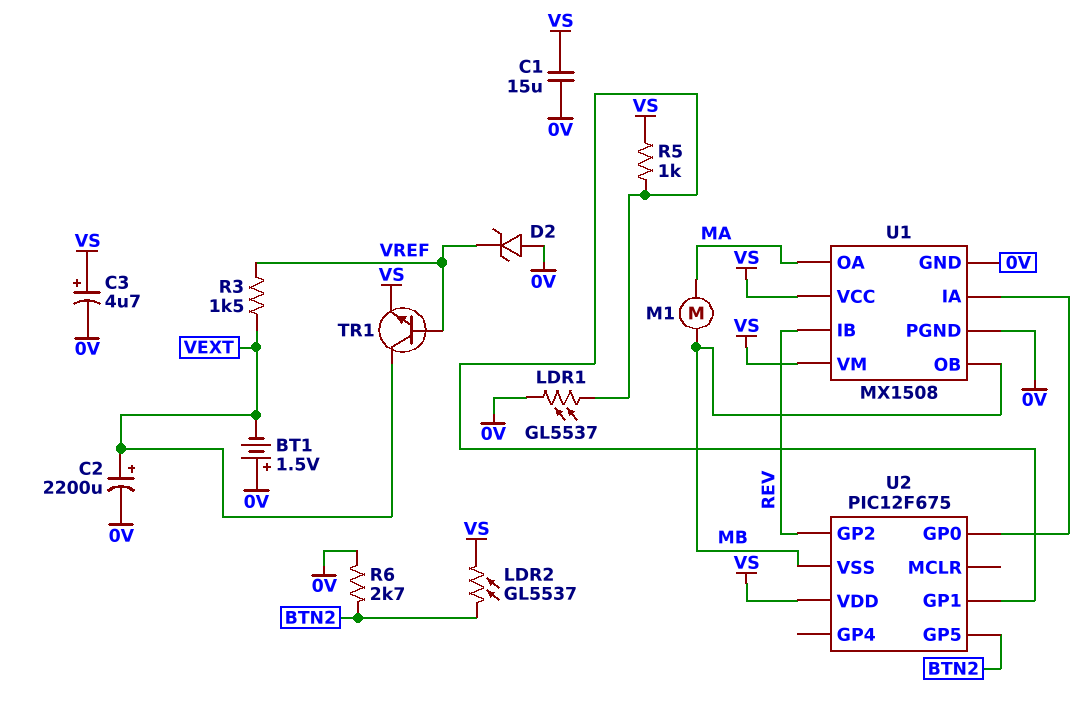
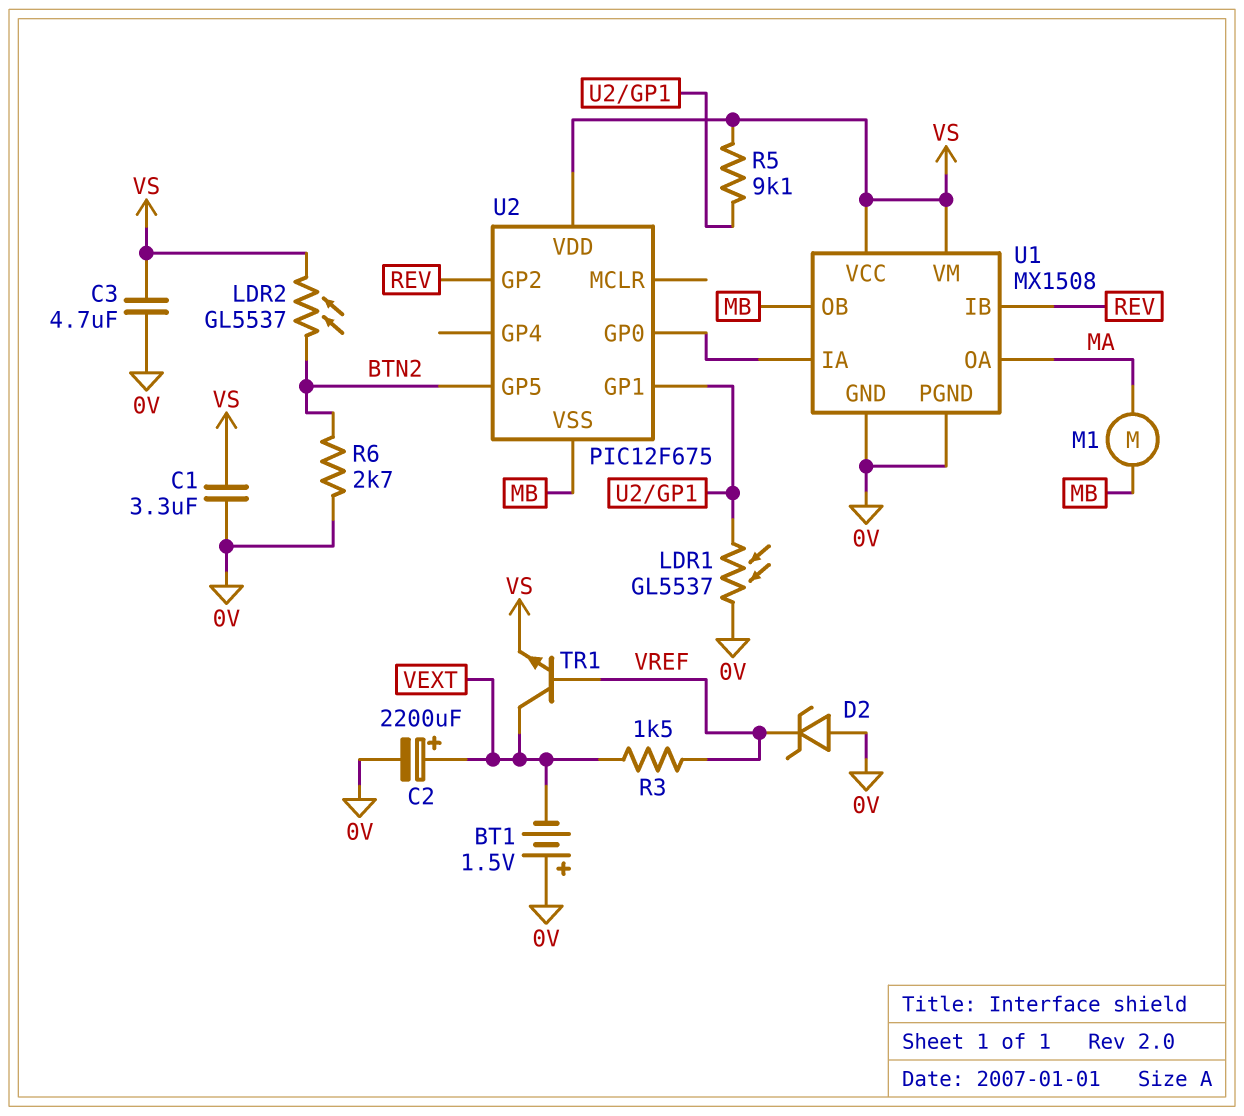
C1: 15uF (0V, VS) -> 3.3uF (0V, VS)
C3: 4.7uF (plus VS, minus 0V) -> 4.7uF (0V, VS)
R5: 1k (U2/GP1, VS) -> 9.1k (U2/GP1, VS)

